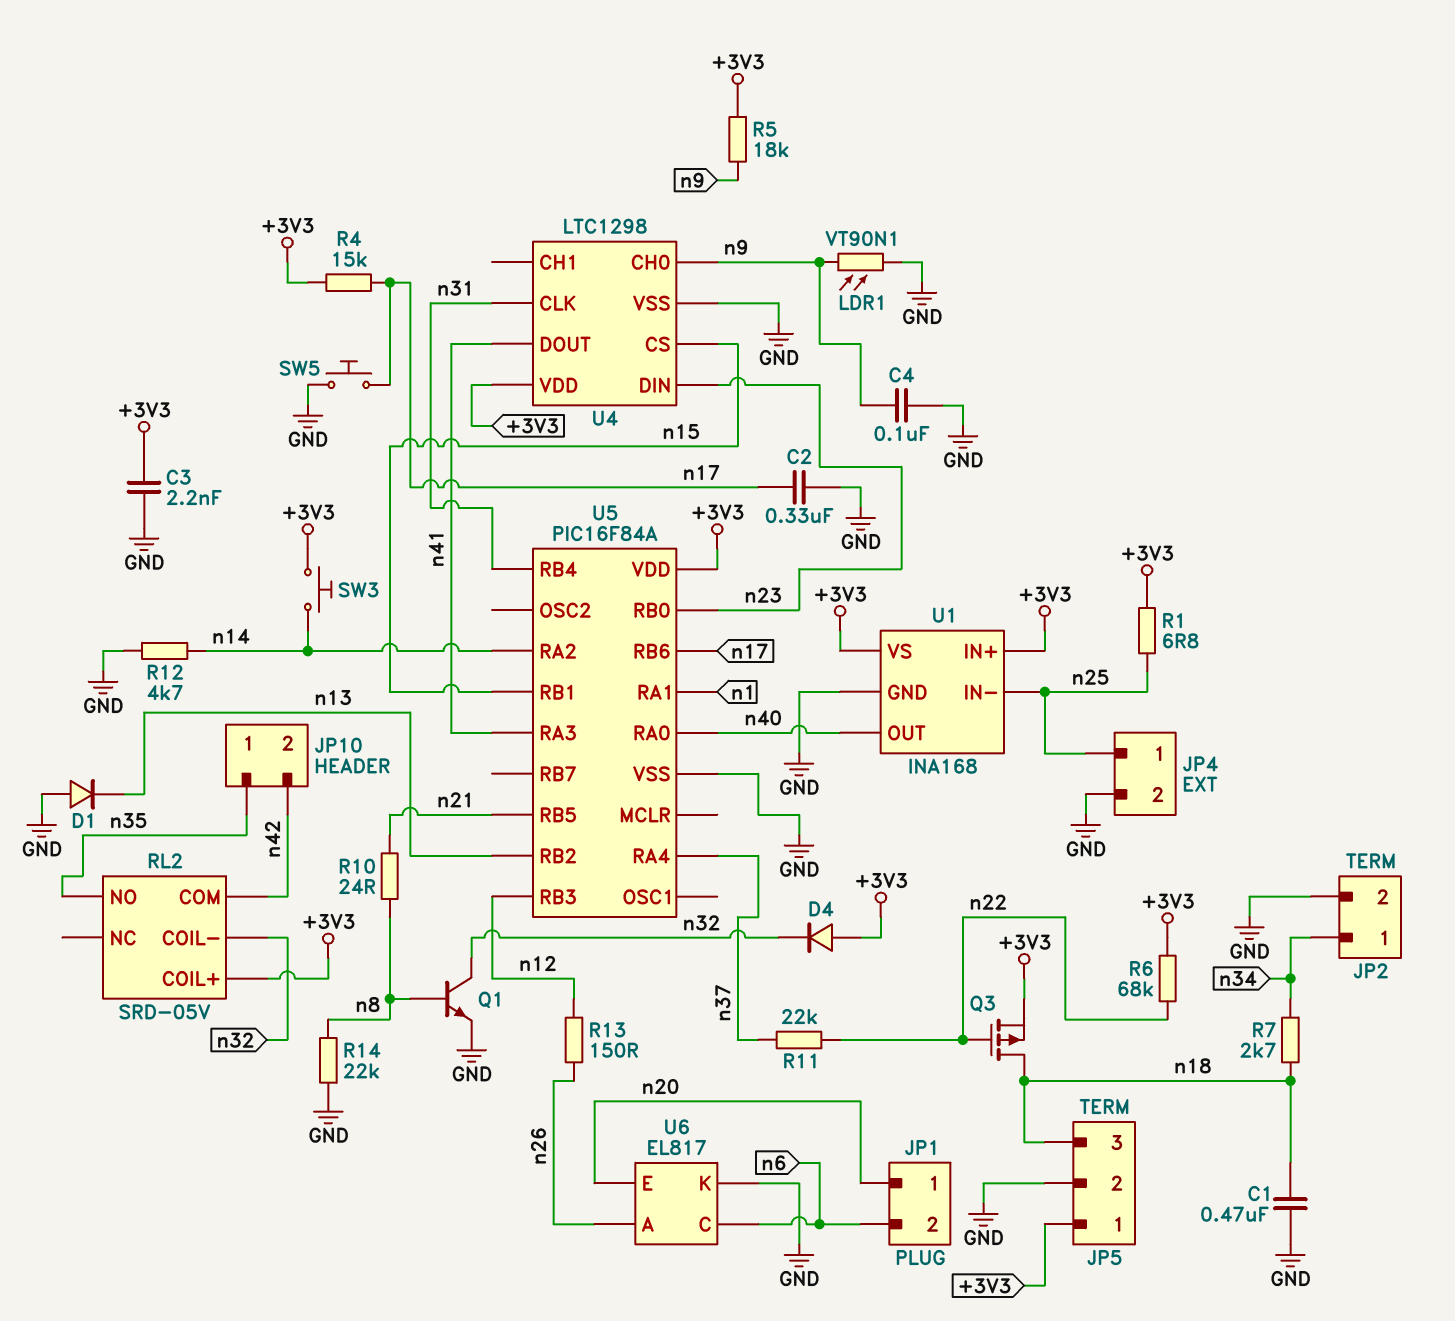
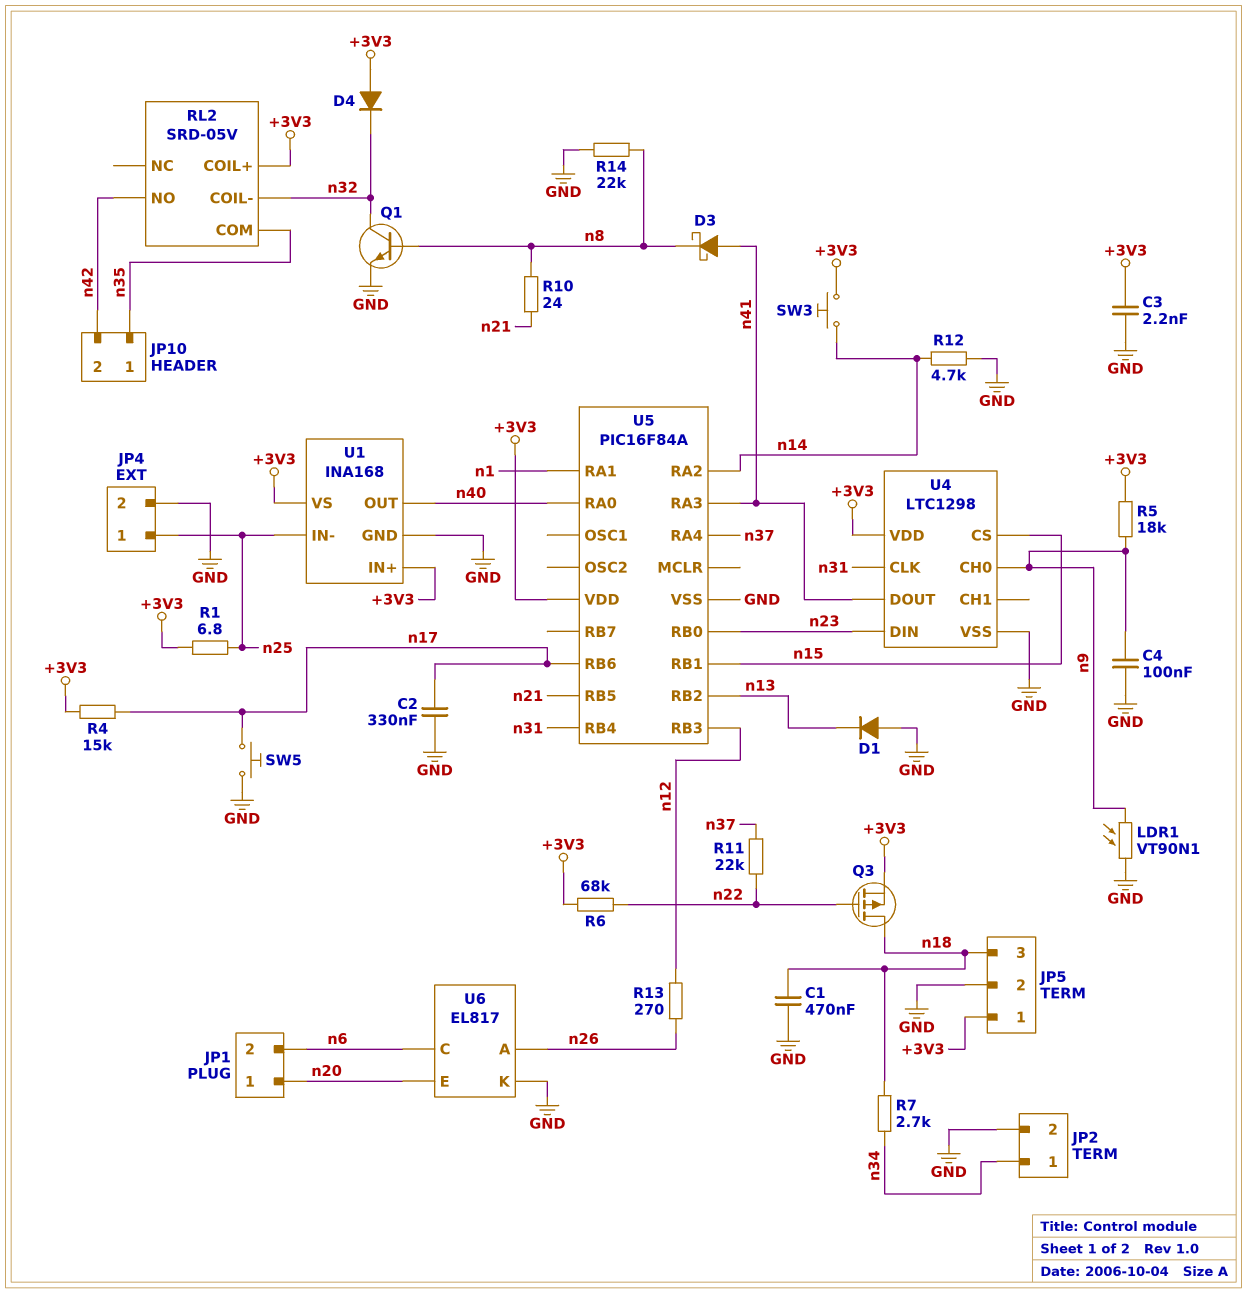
D3: none -> schottky (A n41, K n8)
R13: 150 (n12, n26) -> 270 (n12, n26)
RL2 pin COM: n42 -> n35
RL2 pin NO: n35 -> n42

